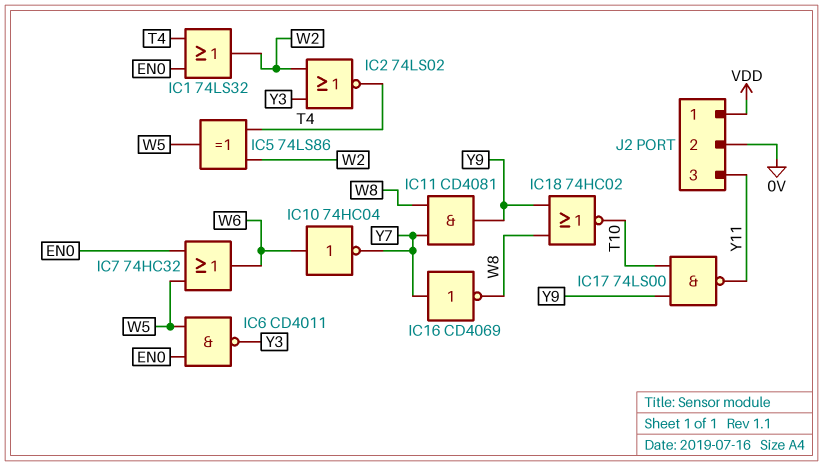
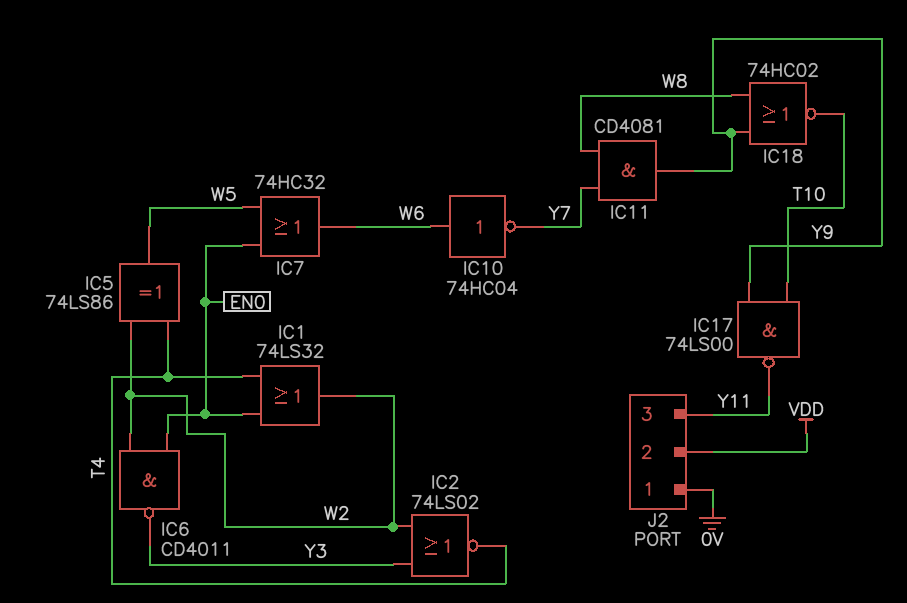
IC6: NAND CD4011 (in EN0, in W5, out Y3) -> NAND CD4011 (in EN0, in W2, out Y3)
IC16: NOT CD4069 (in Y7, out W8) -> none
J2 pin 1: VDD -> 0V
J2 pin 2: 0V -> VDD

